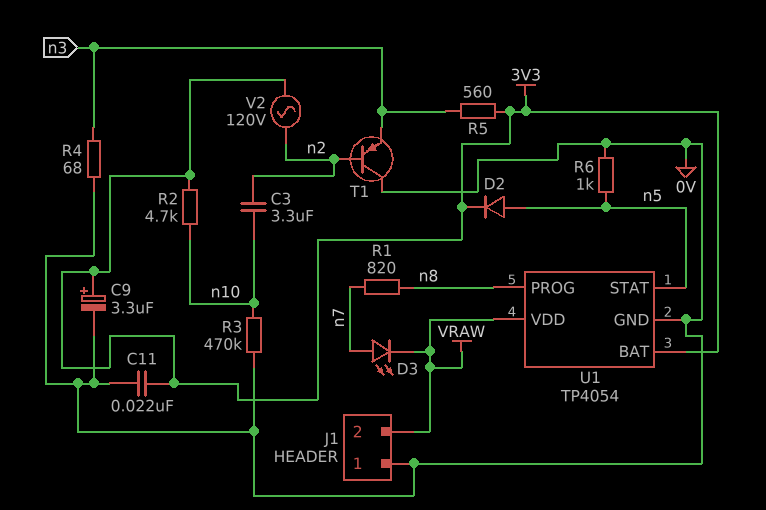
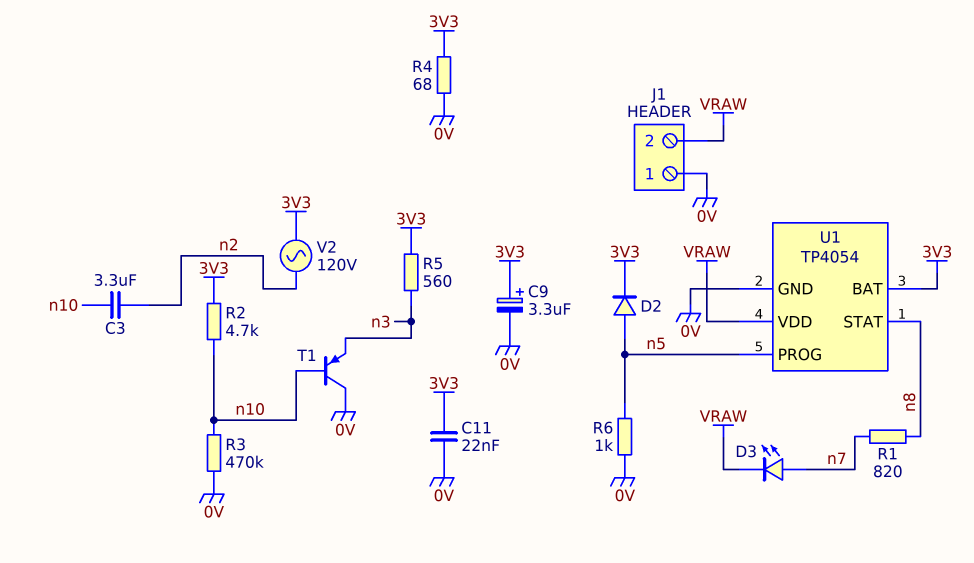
R4: 68 (0V, n3) -> 68 (0V, 3V3)
T1: PNP (B n2, C 0V, E n3) -> PNP (B n10, C 0V, E n3)
U1 pin PROG: n8 -> n5
U1 pin STAT: n5 -> n8

